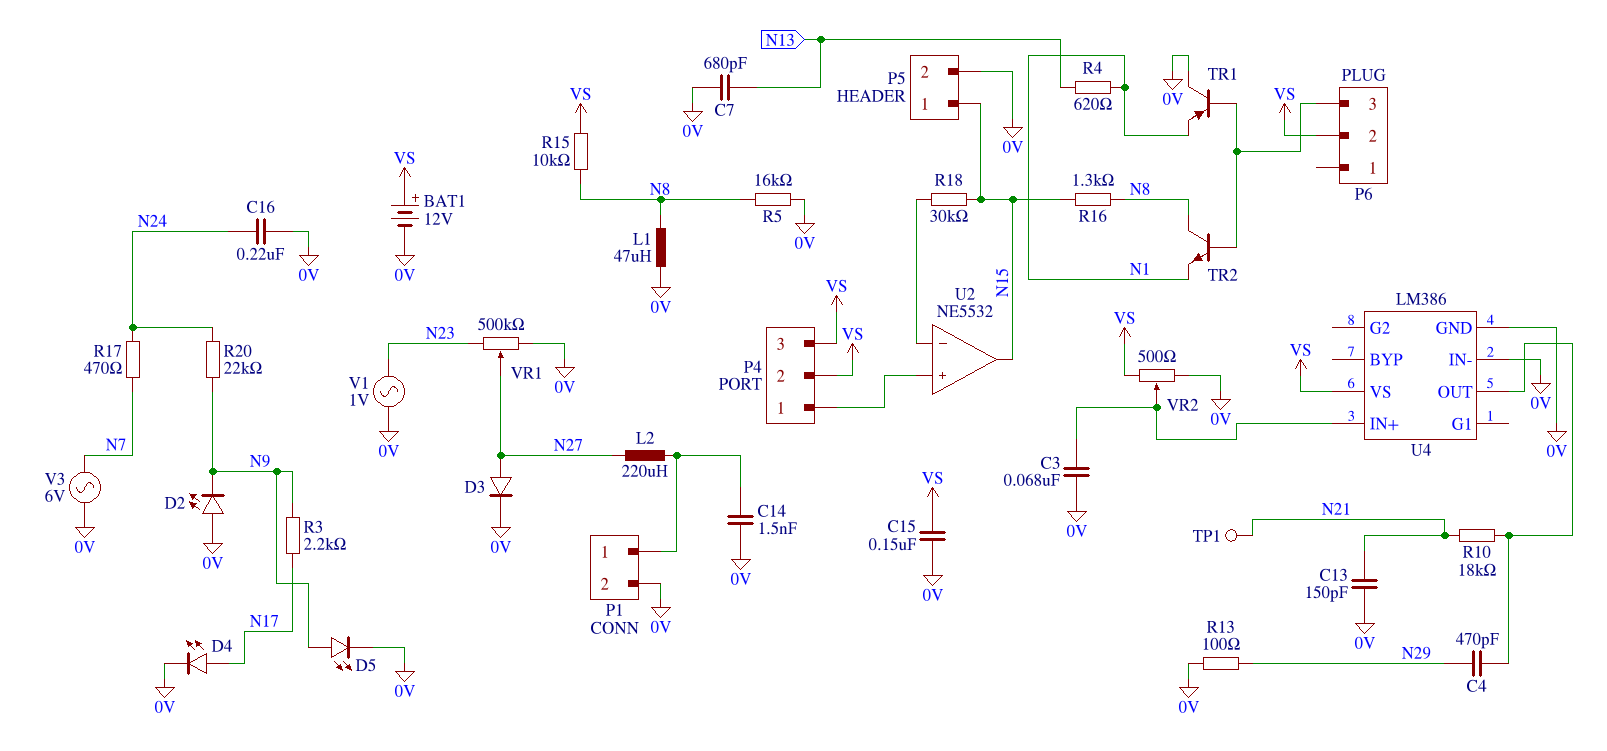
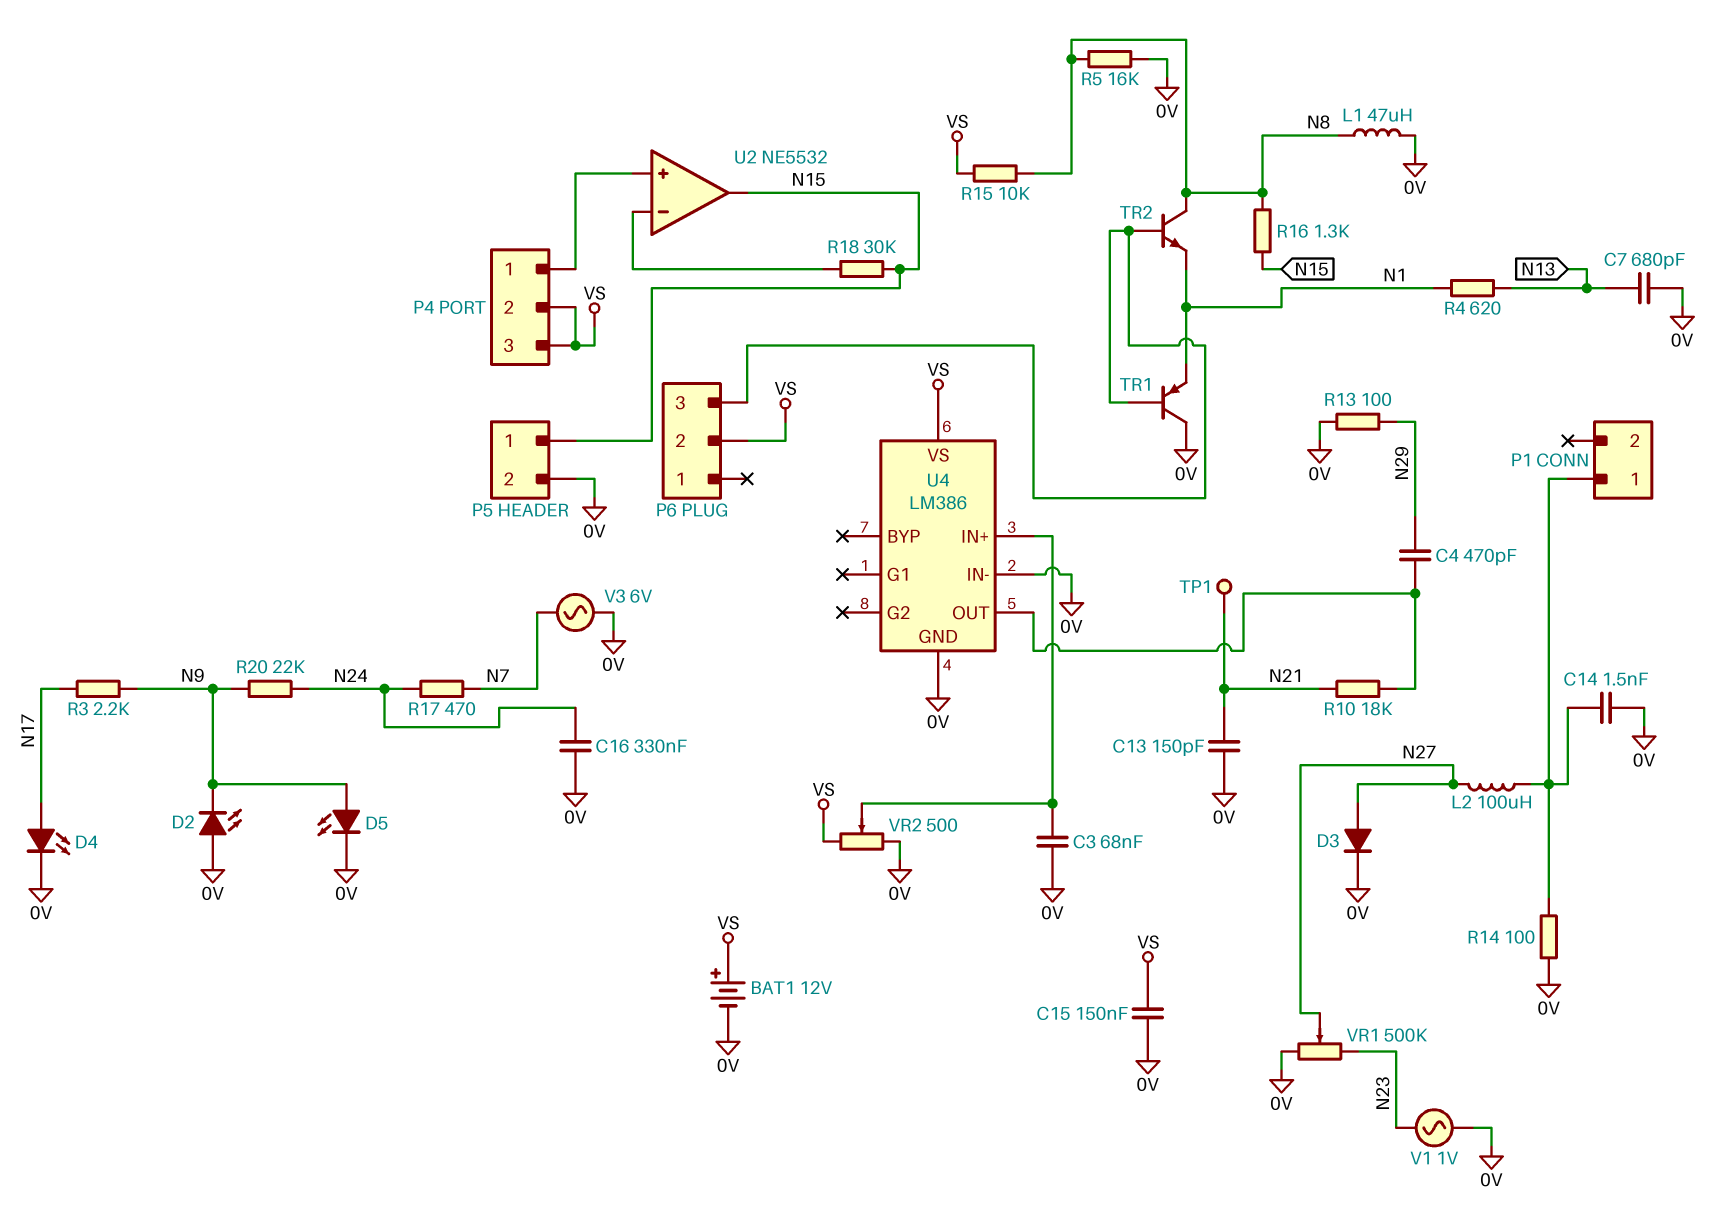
C16: 220nF (0V, N24) -> 330nF (0V, N24)
L2: 220uH (N27, P1/1) -> 100uH (N27, P1/1)
P1 pin 2: 0V -> none
R14: none -> 100 (0V, P1/1)

